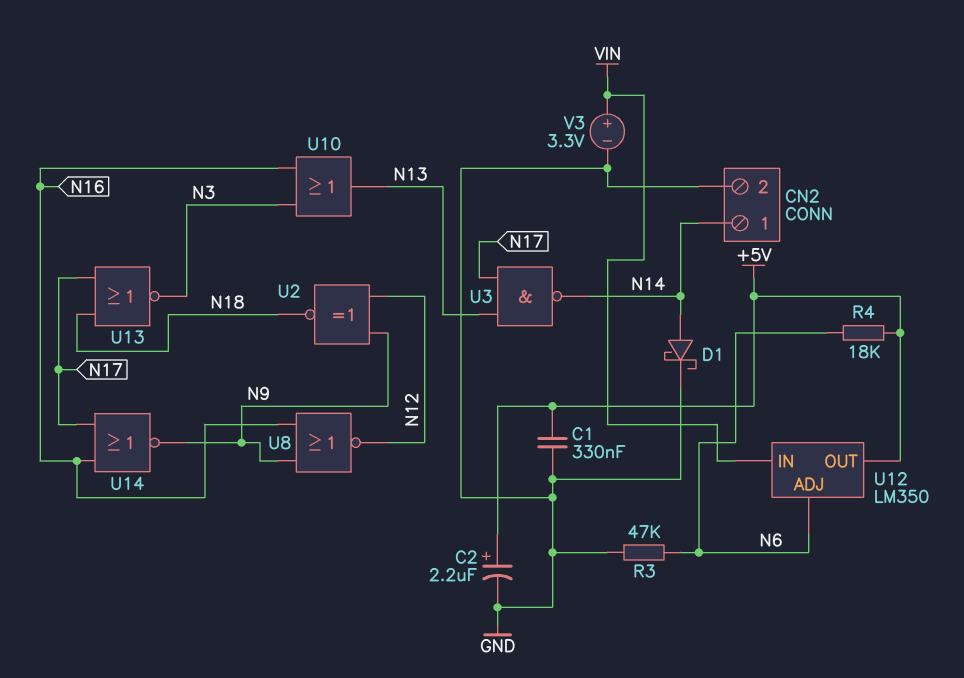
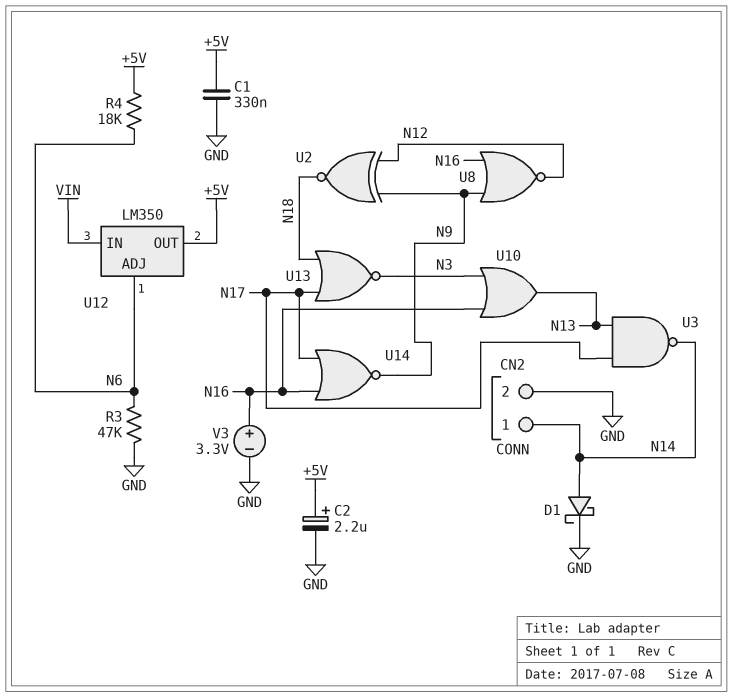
V3: 3.3V (plus VIN, minus GND) -> 3.3V (plus N16, minus GND)

